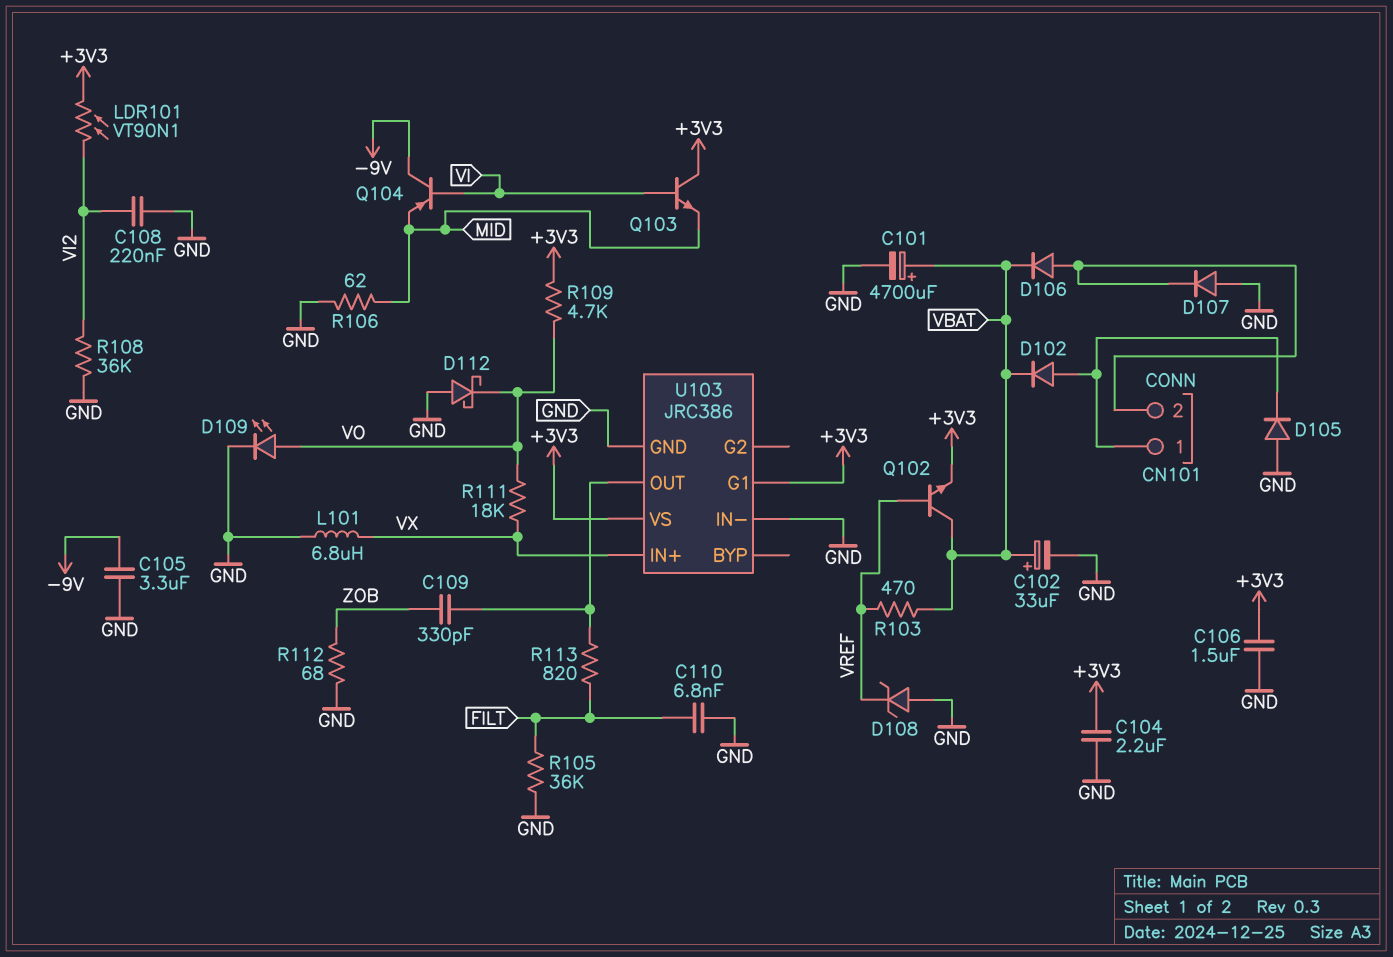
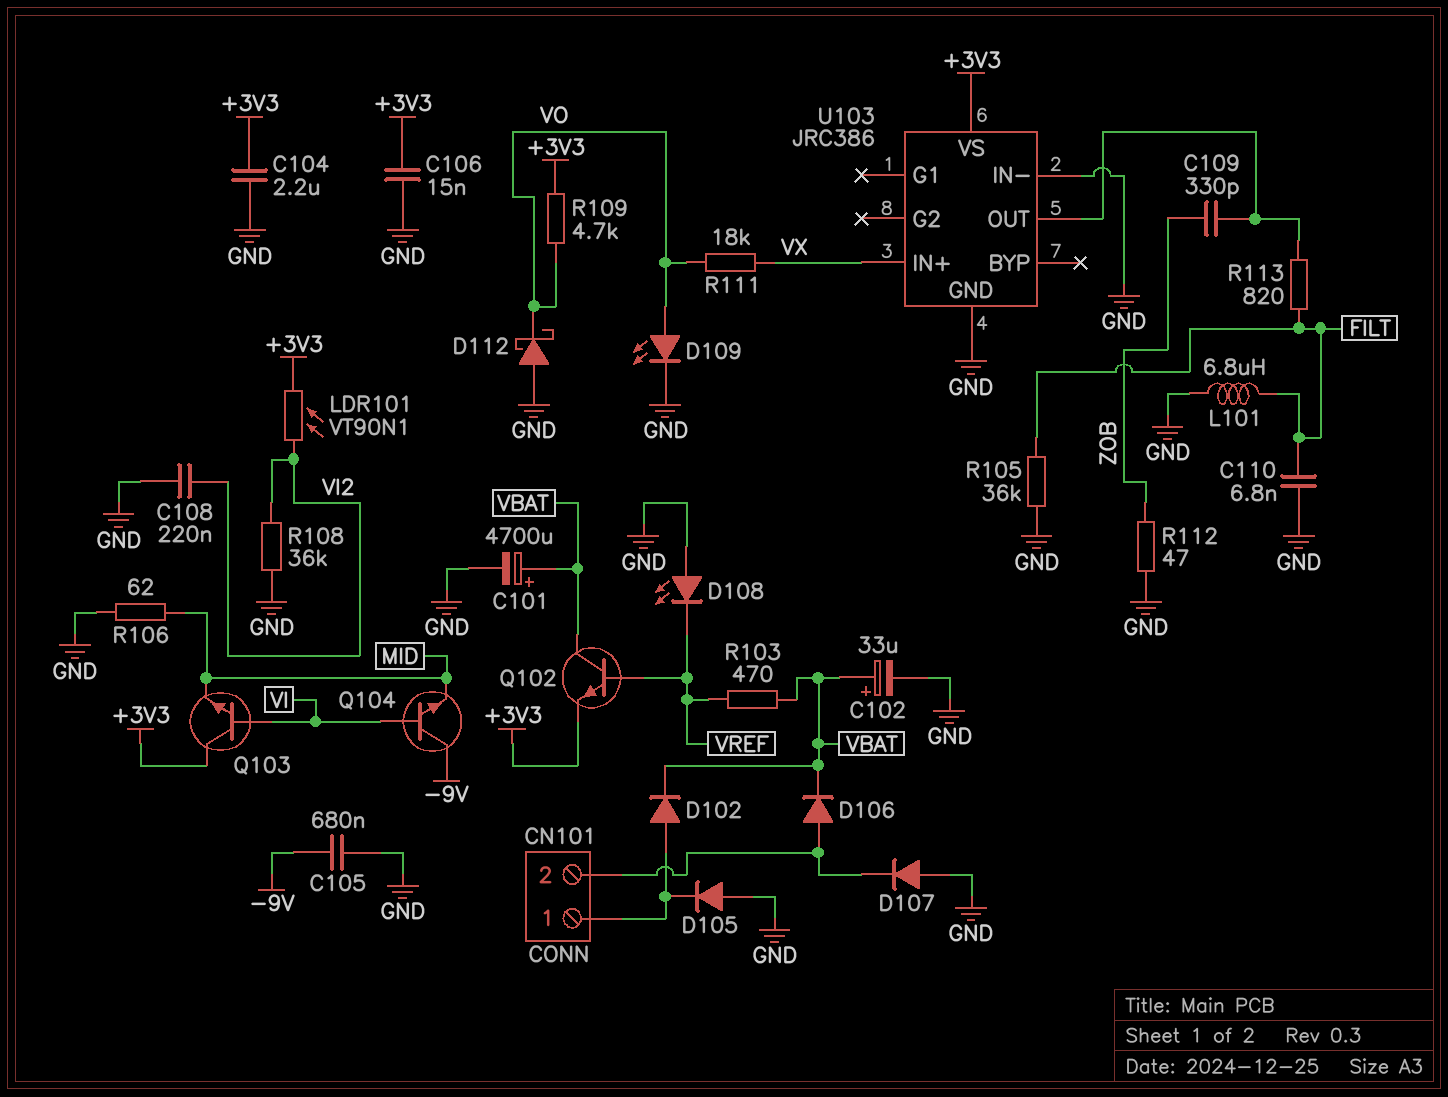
C105: 3.3uF (-9V, GND) -> 680nF (-9V, GND)
C106: 1.5uF (+3V3, GND) -> 15nF (+3V3, GND)
D108: zener (A GND, K VREF) -> LED (A GND, K VREF)
L101: 6.8uH (GND, VX) -> 6.8uH (FILT, GND)
Q104: PNP (B VI, C -9V, E MID) -> NPN (B VI, C -9V, E MID)
R112: 68 (GND, ZOB) -> 47 (GND, ZOB)
U103 pin G1: +3V3 -> none

